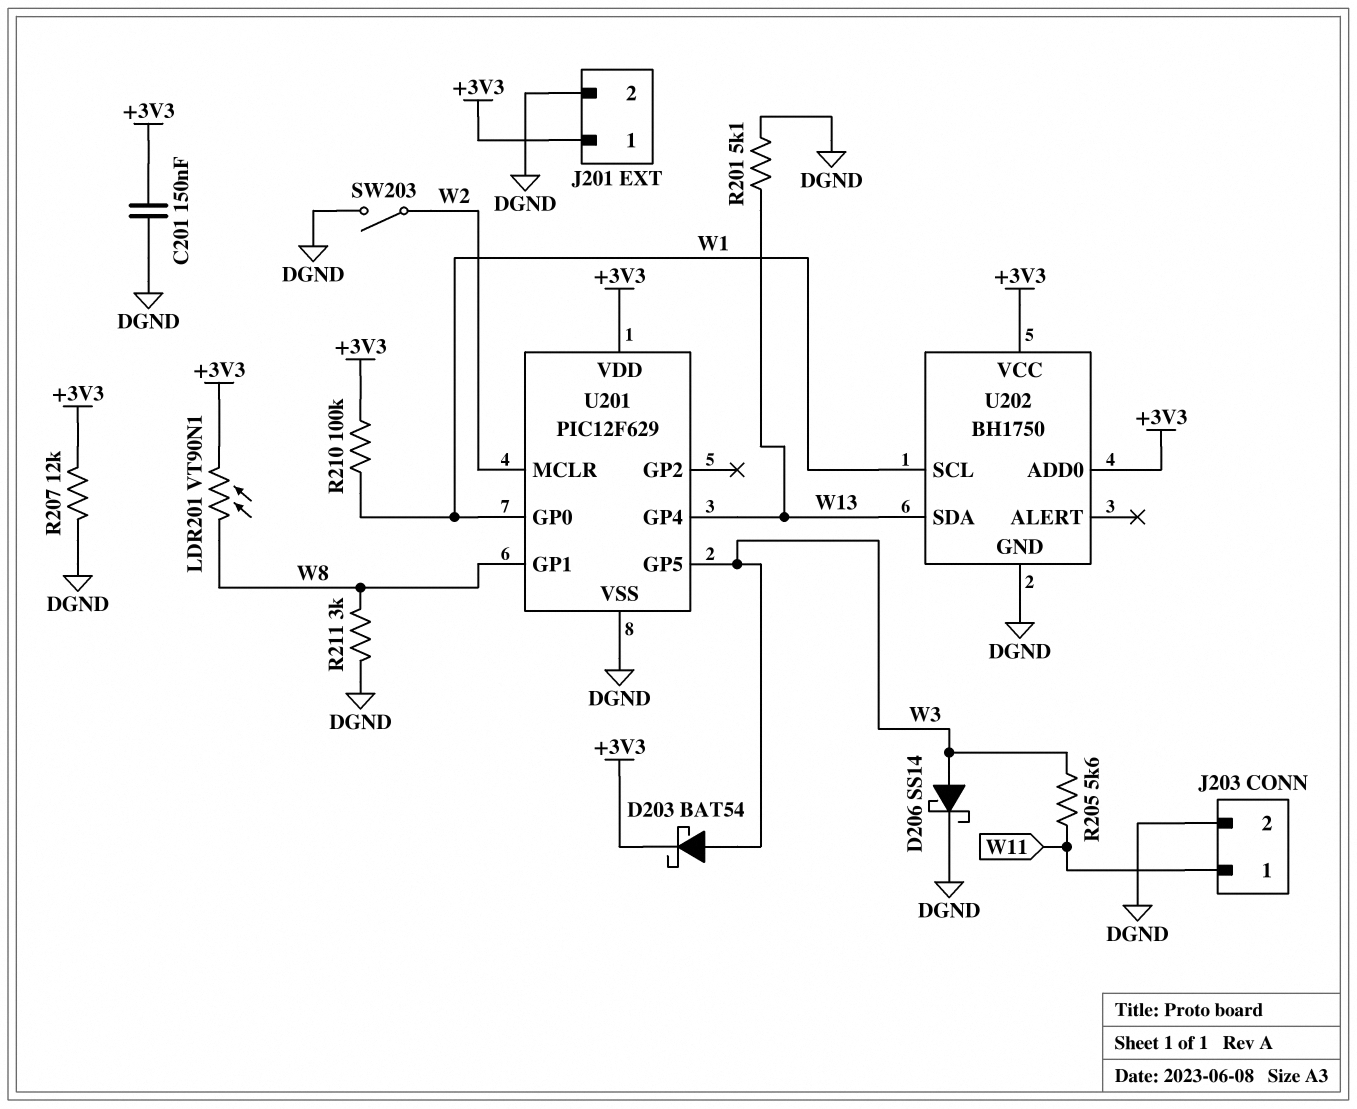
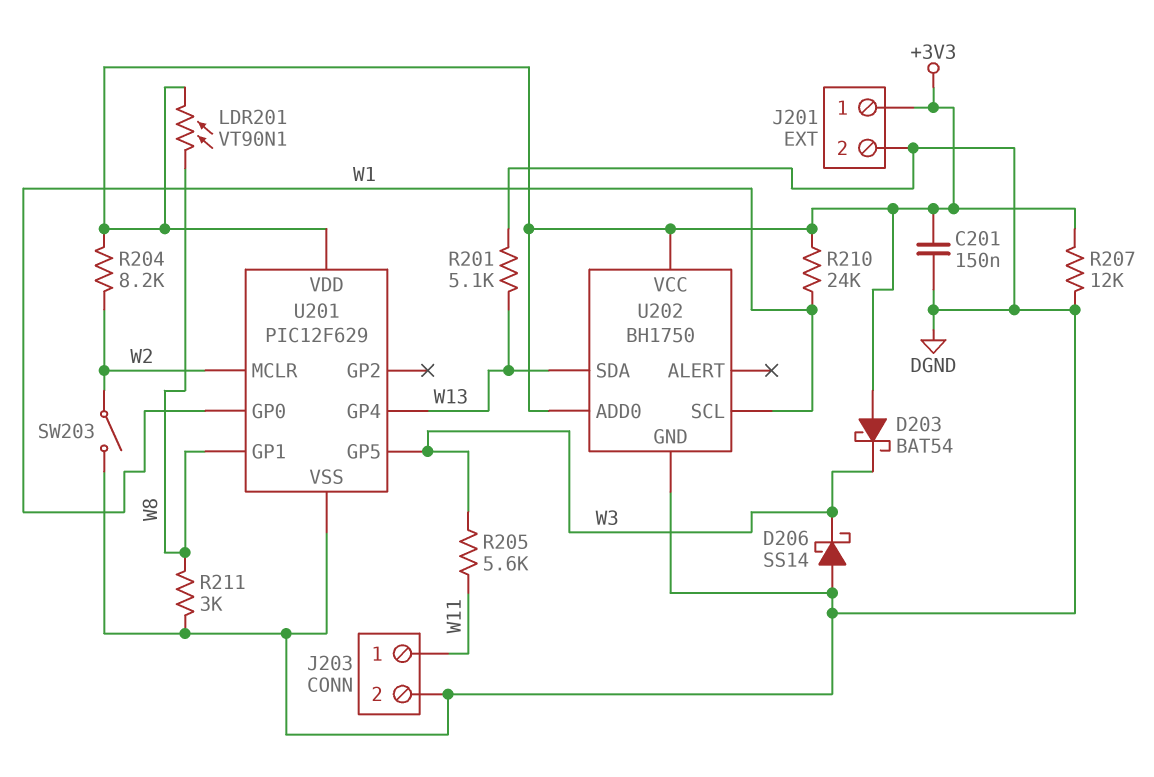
D203: schottky BAT54 (A W3, K +3V3) -> schottky BAT54 (A +3V3, K W3)
D206: schottky SS14 (A W3, K DGND) -> schottky SS14 (A DGND, K W3)
R204: none -> 8.2k (+3V3, W2)
R210: 100k (+3V3, W1) -> 24k (+3V3, W1)

